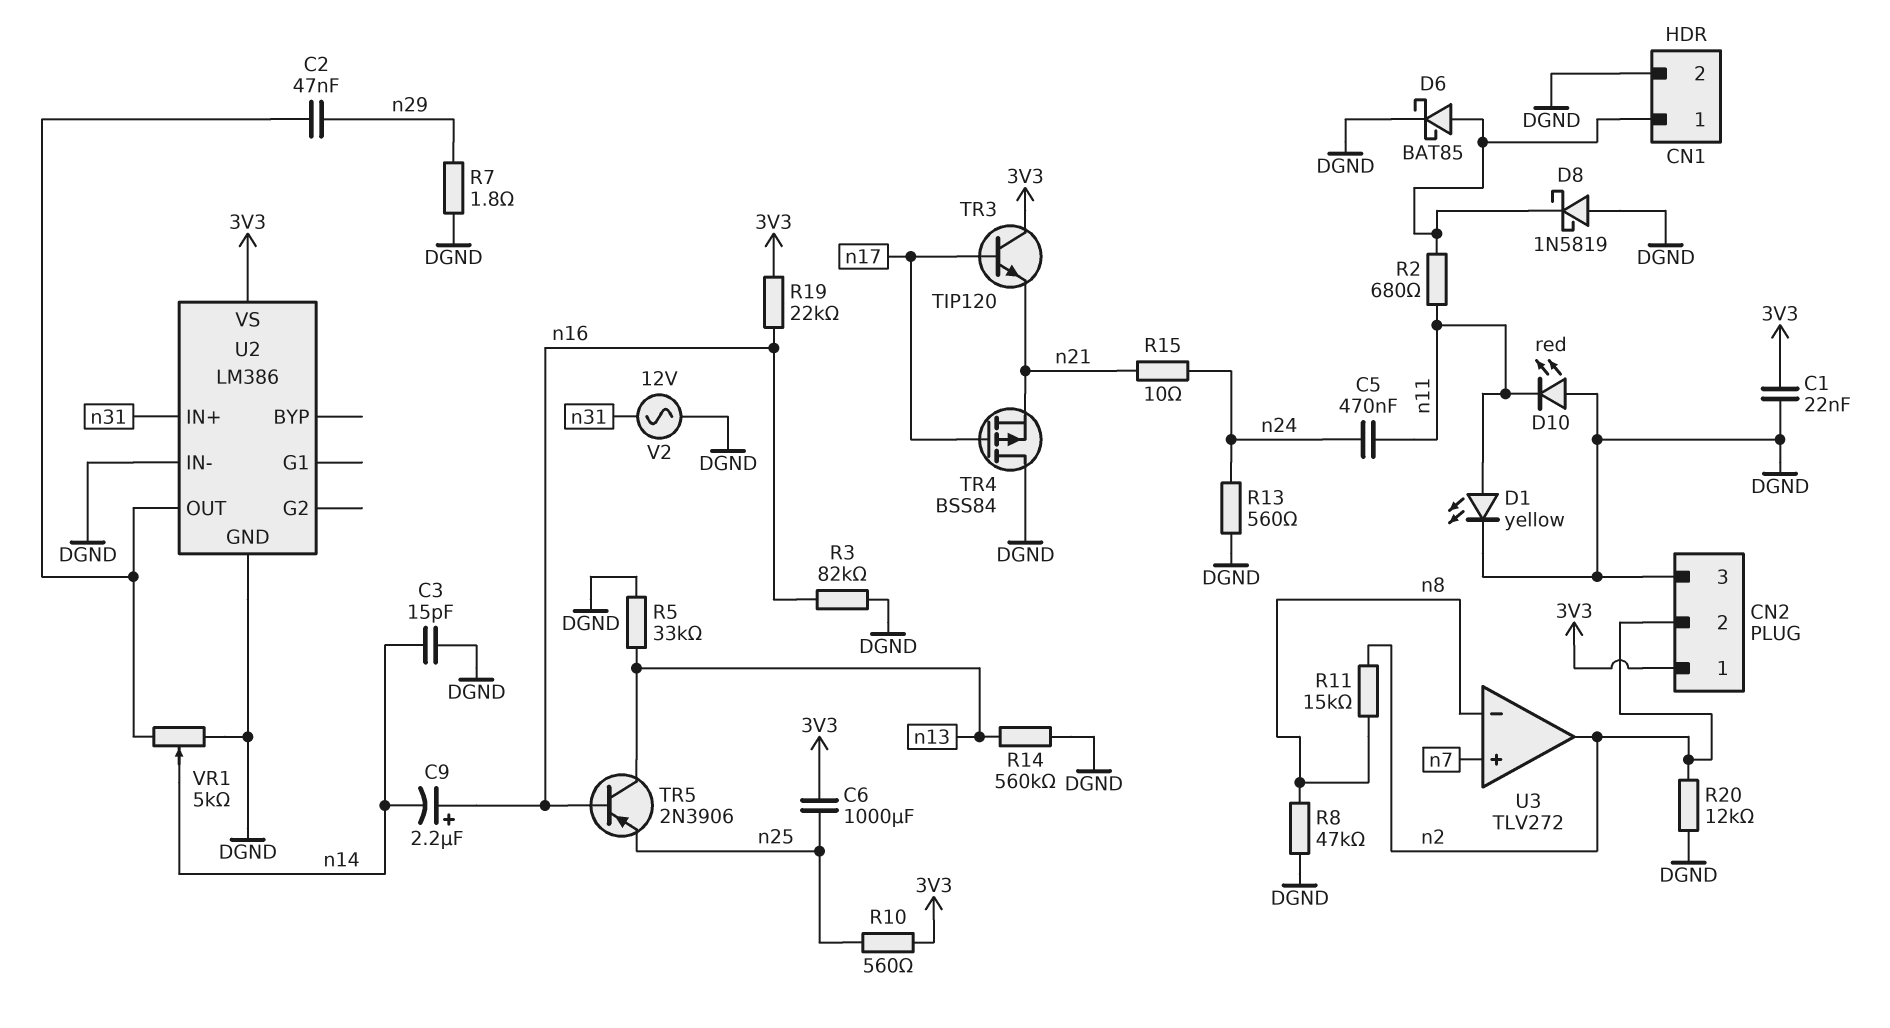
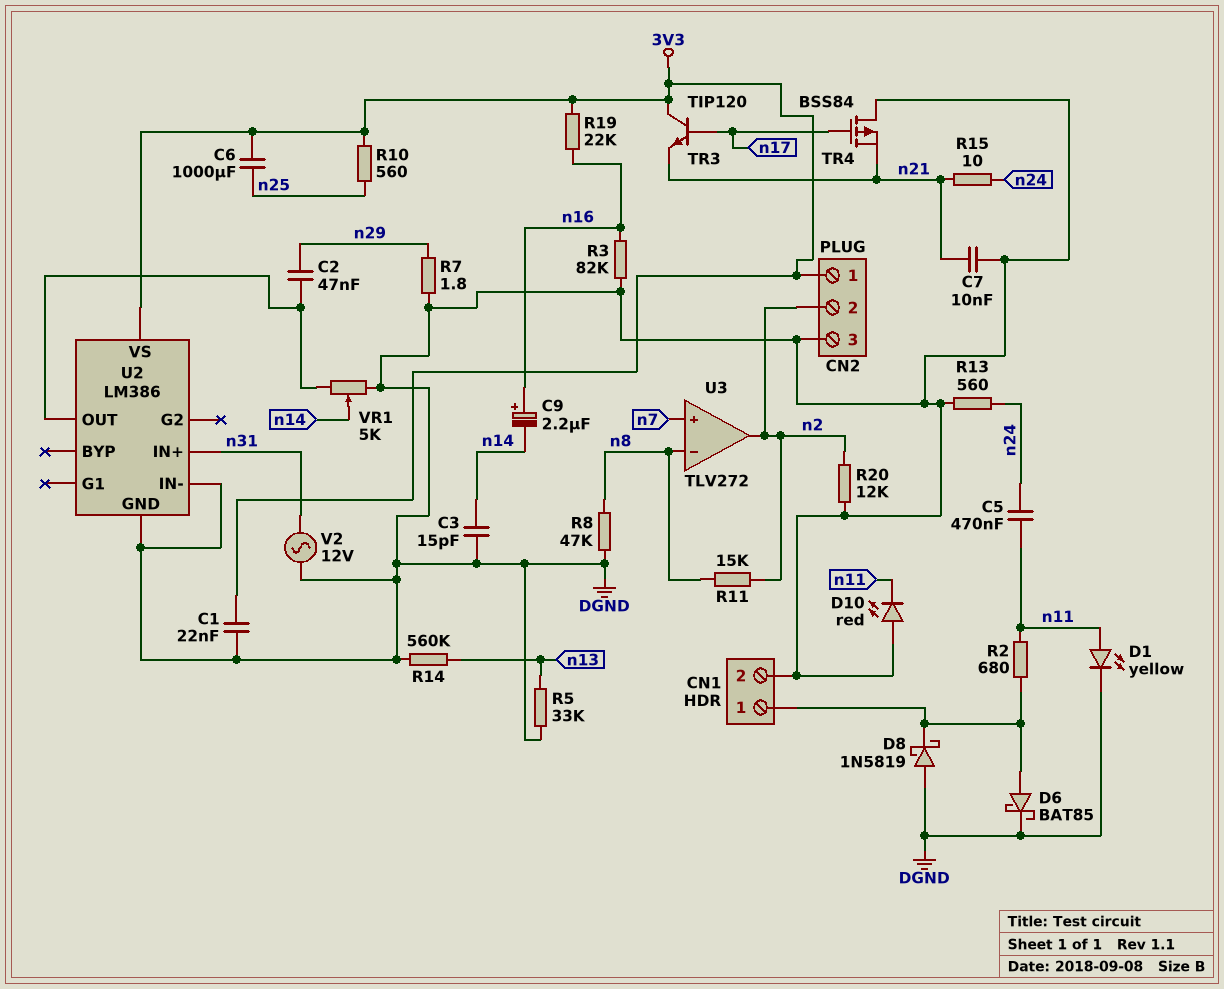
C7: none -> 10nF (DGND, n21)
TR5: PNP 2N3906 (B n16, C n13, E n25) -> none

